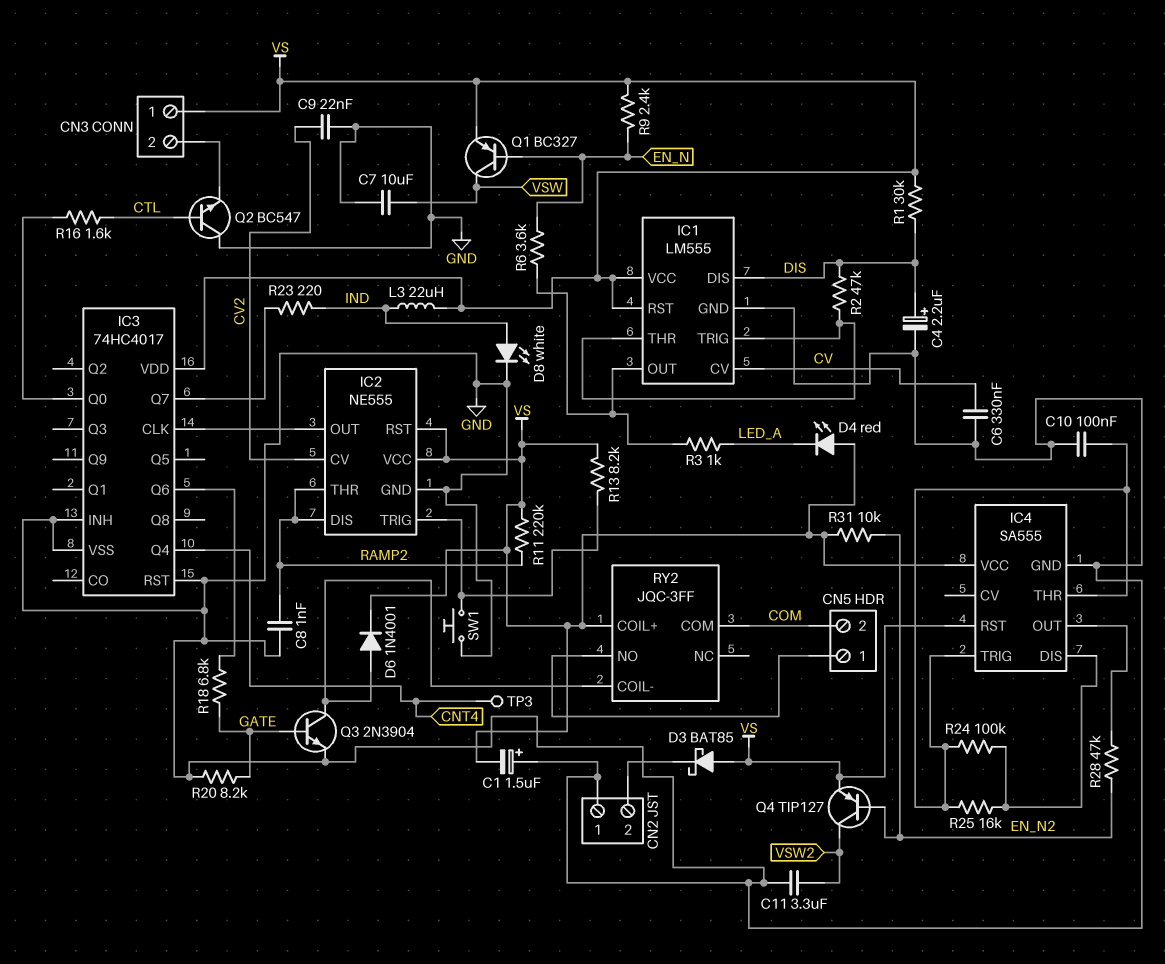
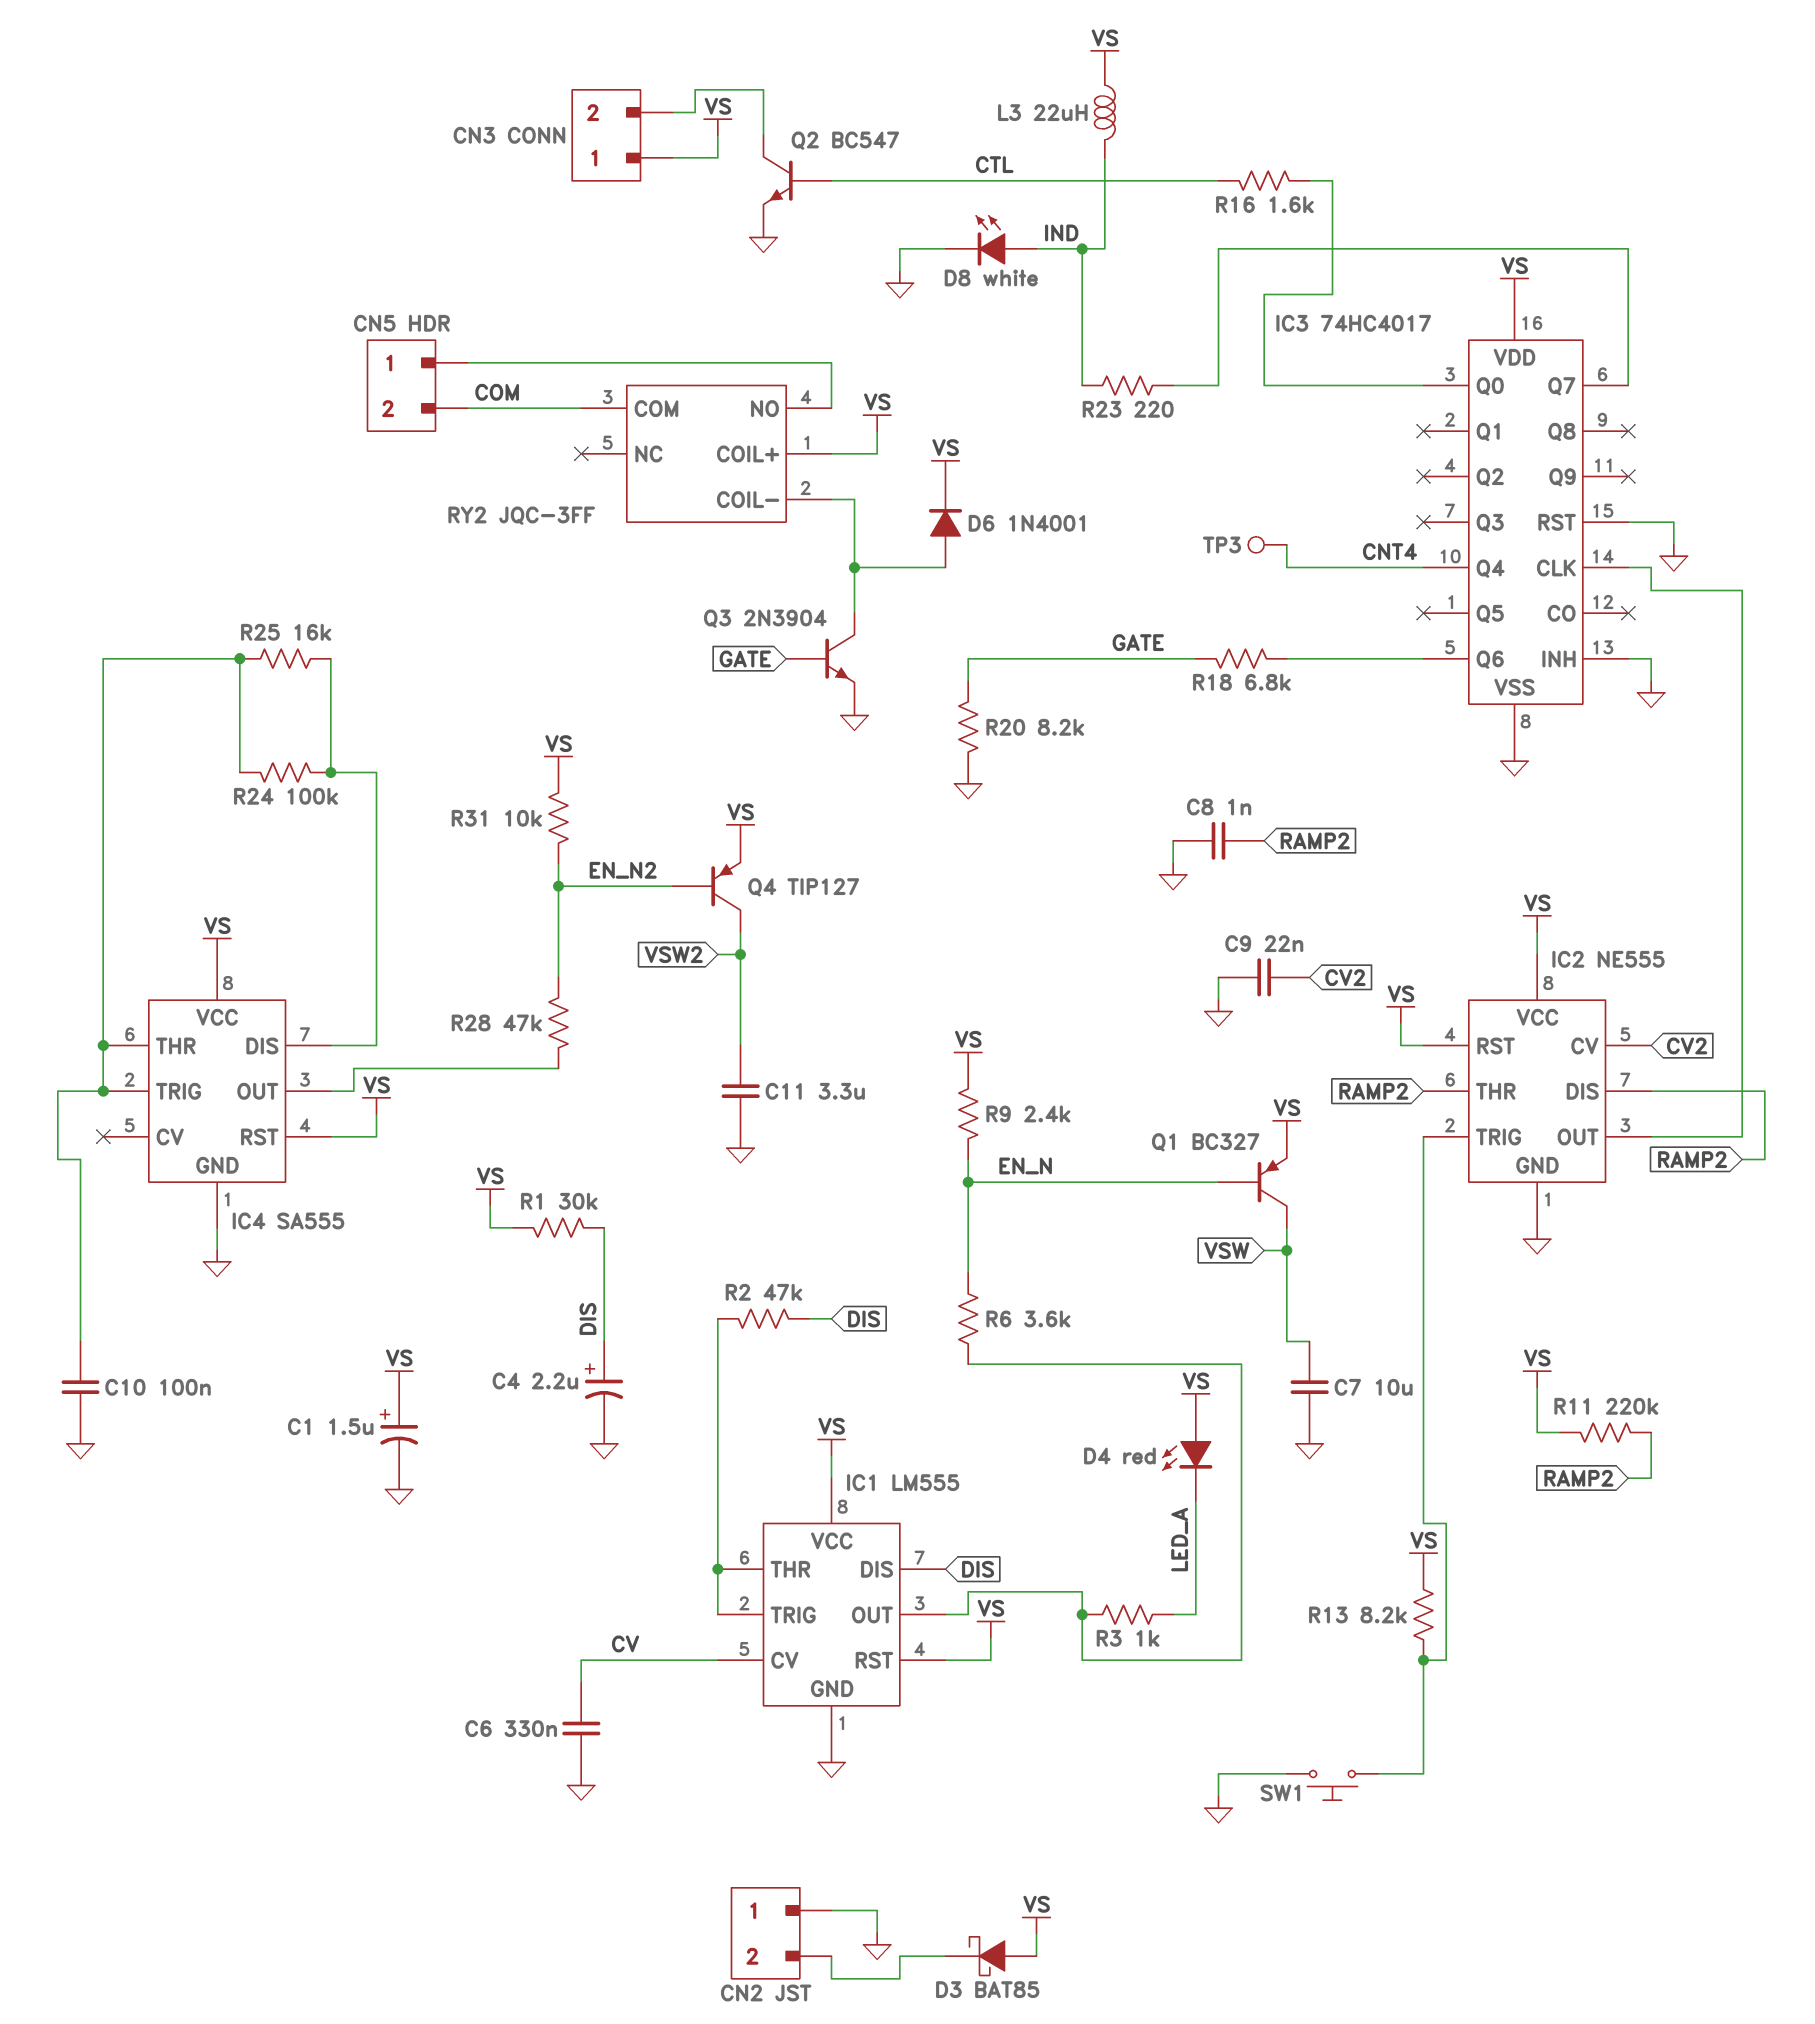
C1: 1.5uF (plus GND, minus VS) -> 1.5uF (plus VS, minus GND)
Q2: NPN BC547 (B CTL, C GND, E CN3/2) -> NPN BC547 (B CTL, C CN3/2, E GND)

